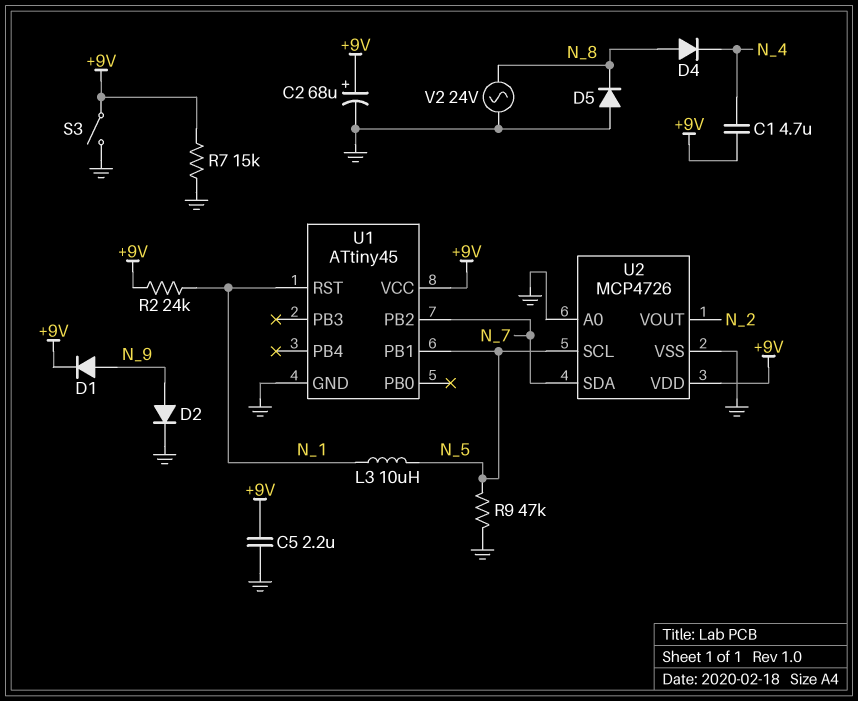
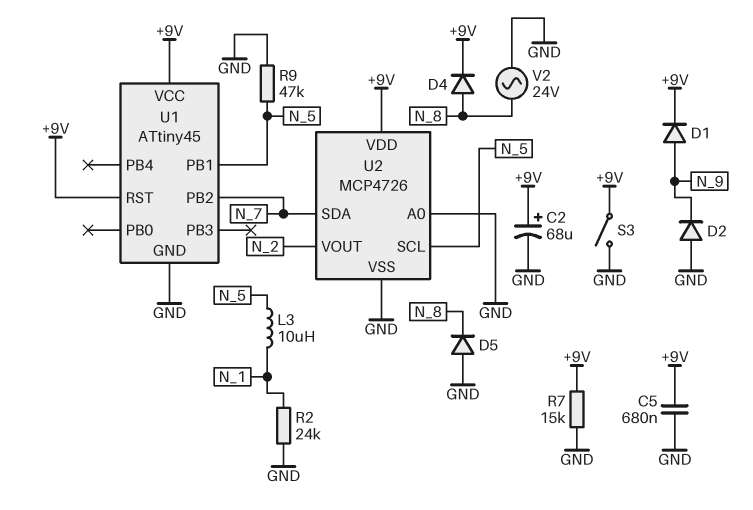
C1: 4.7uF (+9V, N_4) -> none
C5: 2.2uF (+9V, GND) -> 680nF (+9V, GND)
D2: diode (A N_9, K GND) -> diode (A GND, K N_9)
D4: diode (A N_8, K N_4) -> diode (A N_8, K +9V)
R2: 24k (+9V, N_1) -> 24k (GND, N_1)
U1 pin RST: N_1 -> +9V

